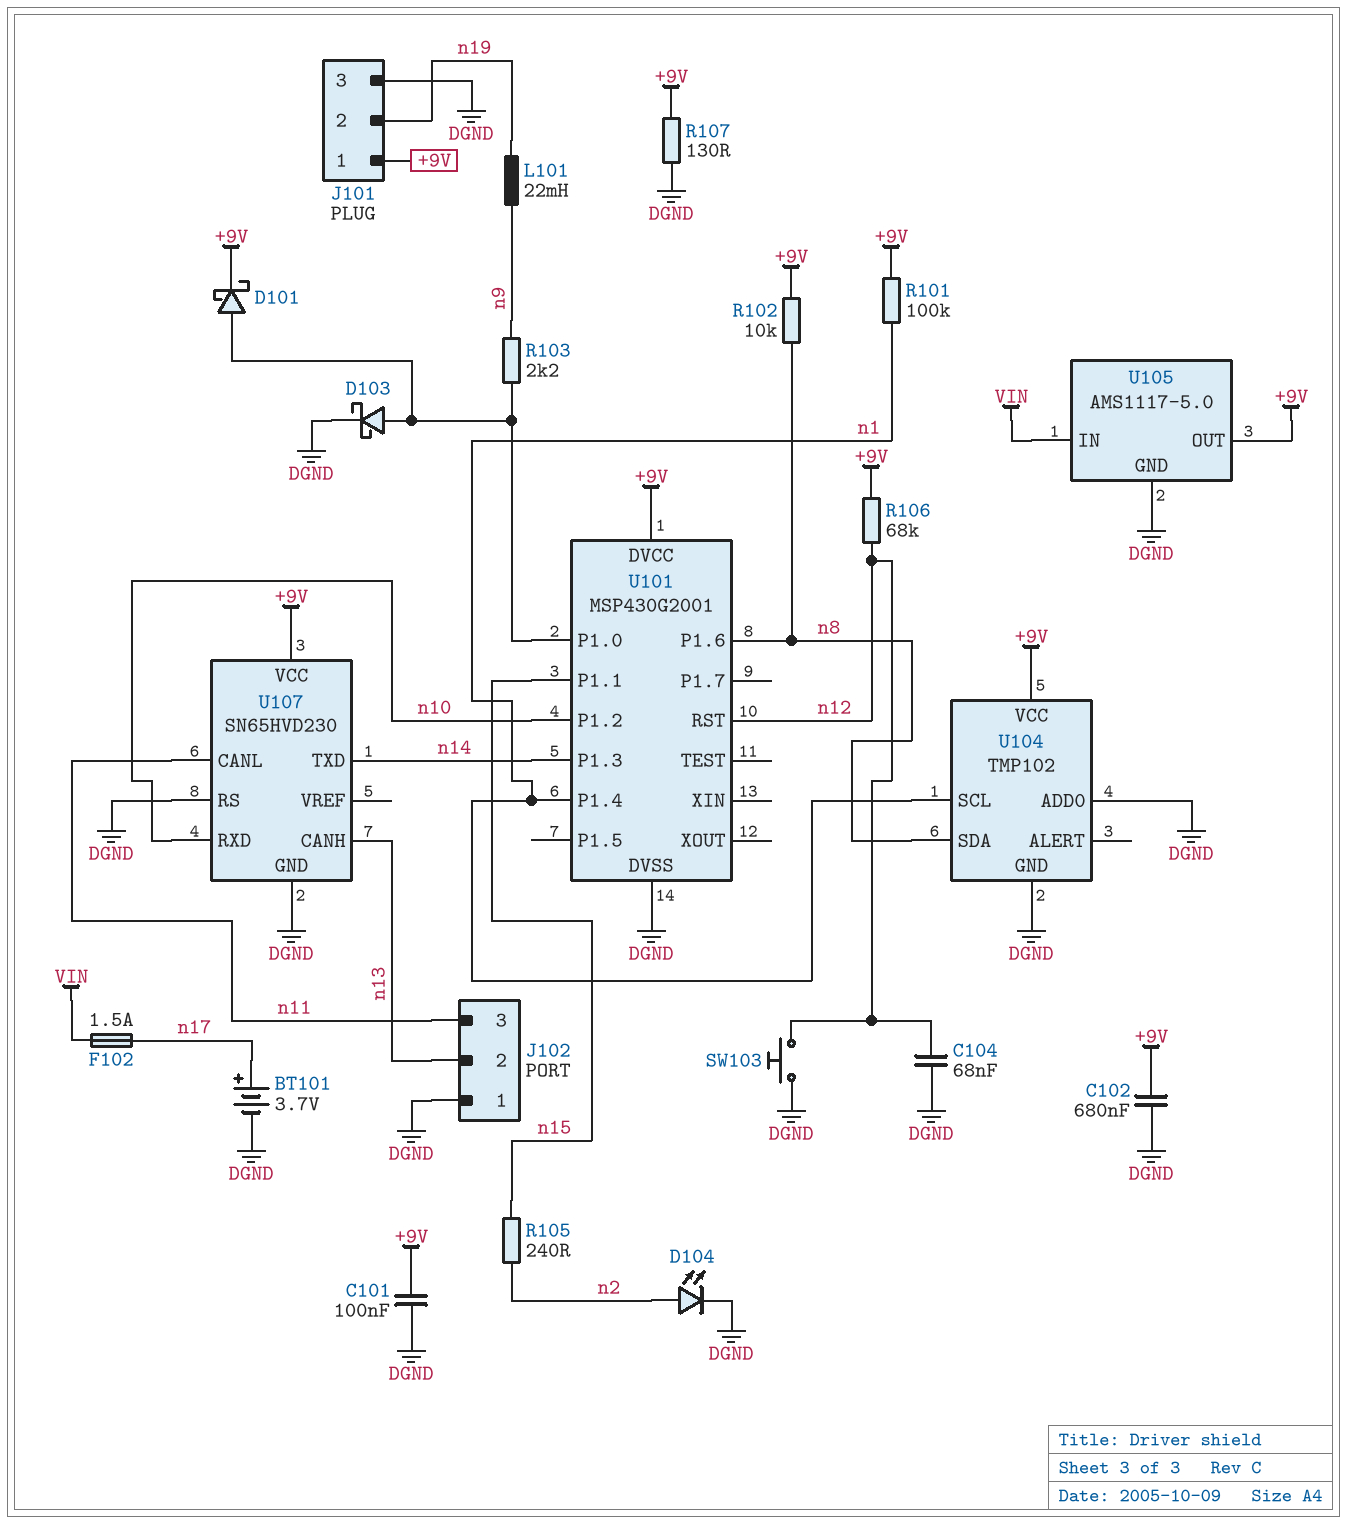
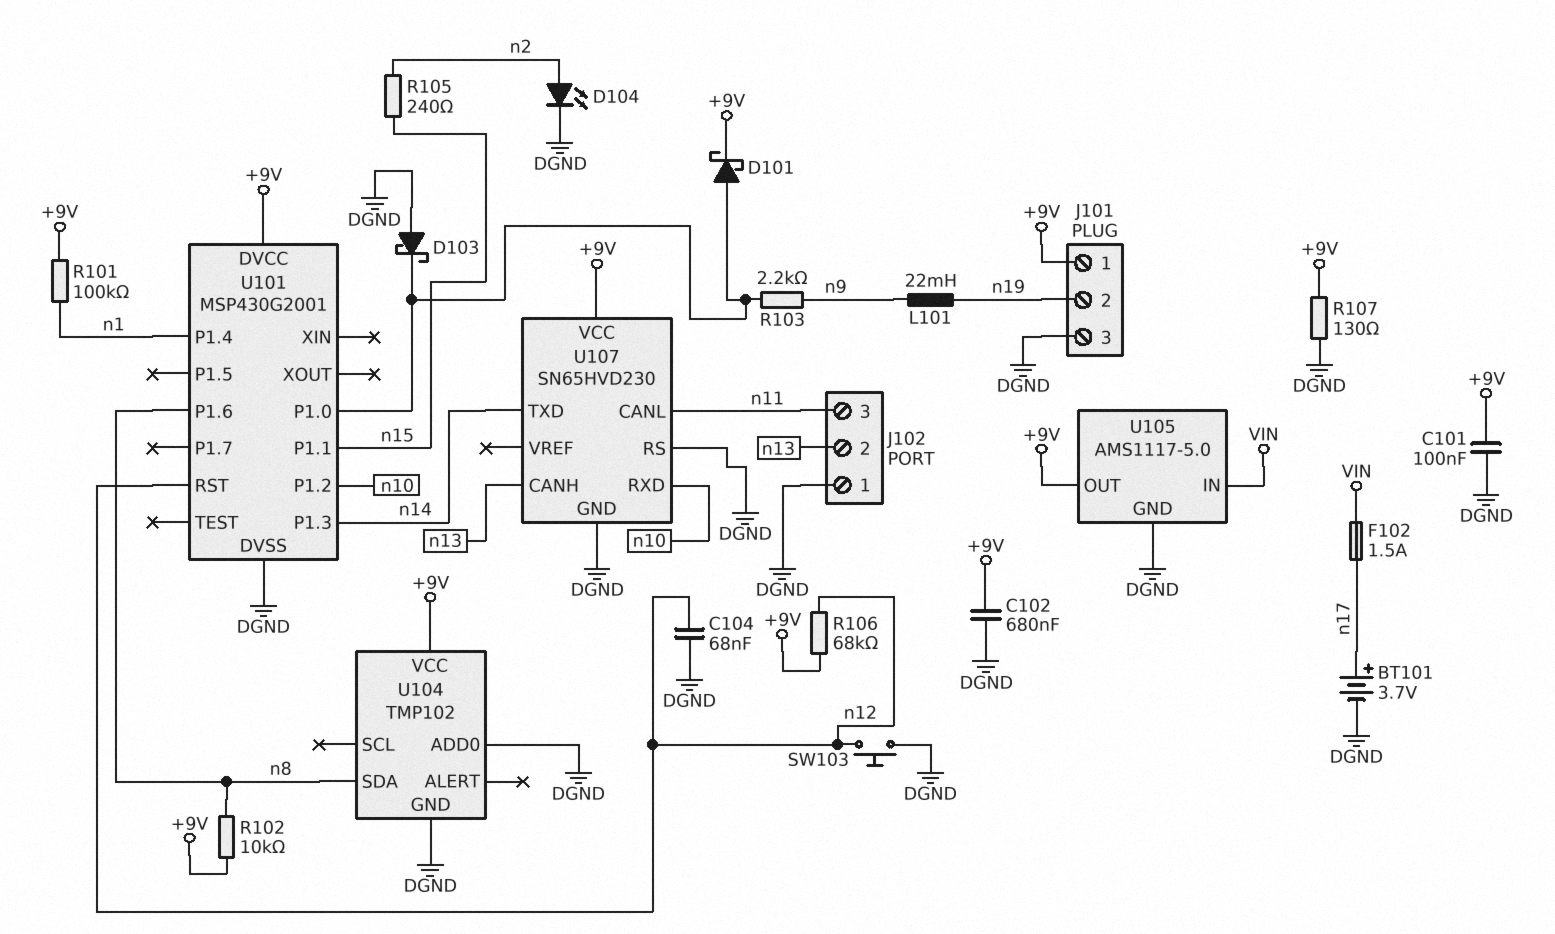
D103: schottky (A U101/P1.0, K DGND) -> schottky (A DGND, K U101/P1.0)
U104 pin SCL: n1 -> none

